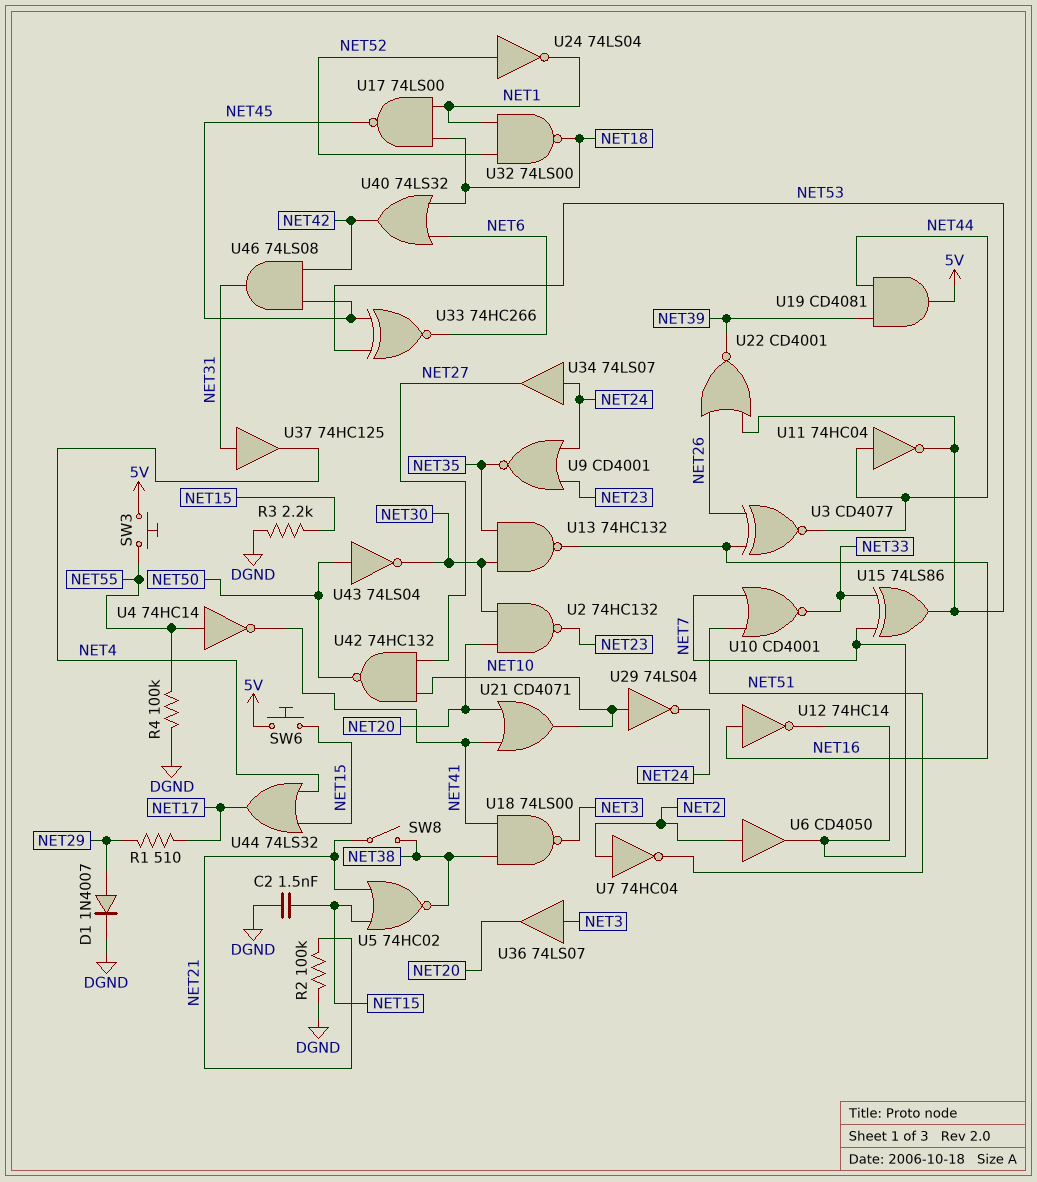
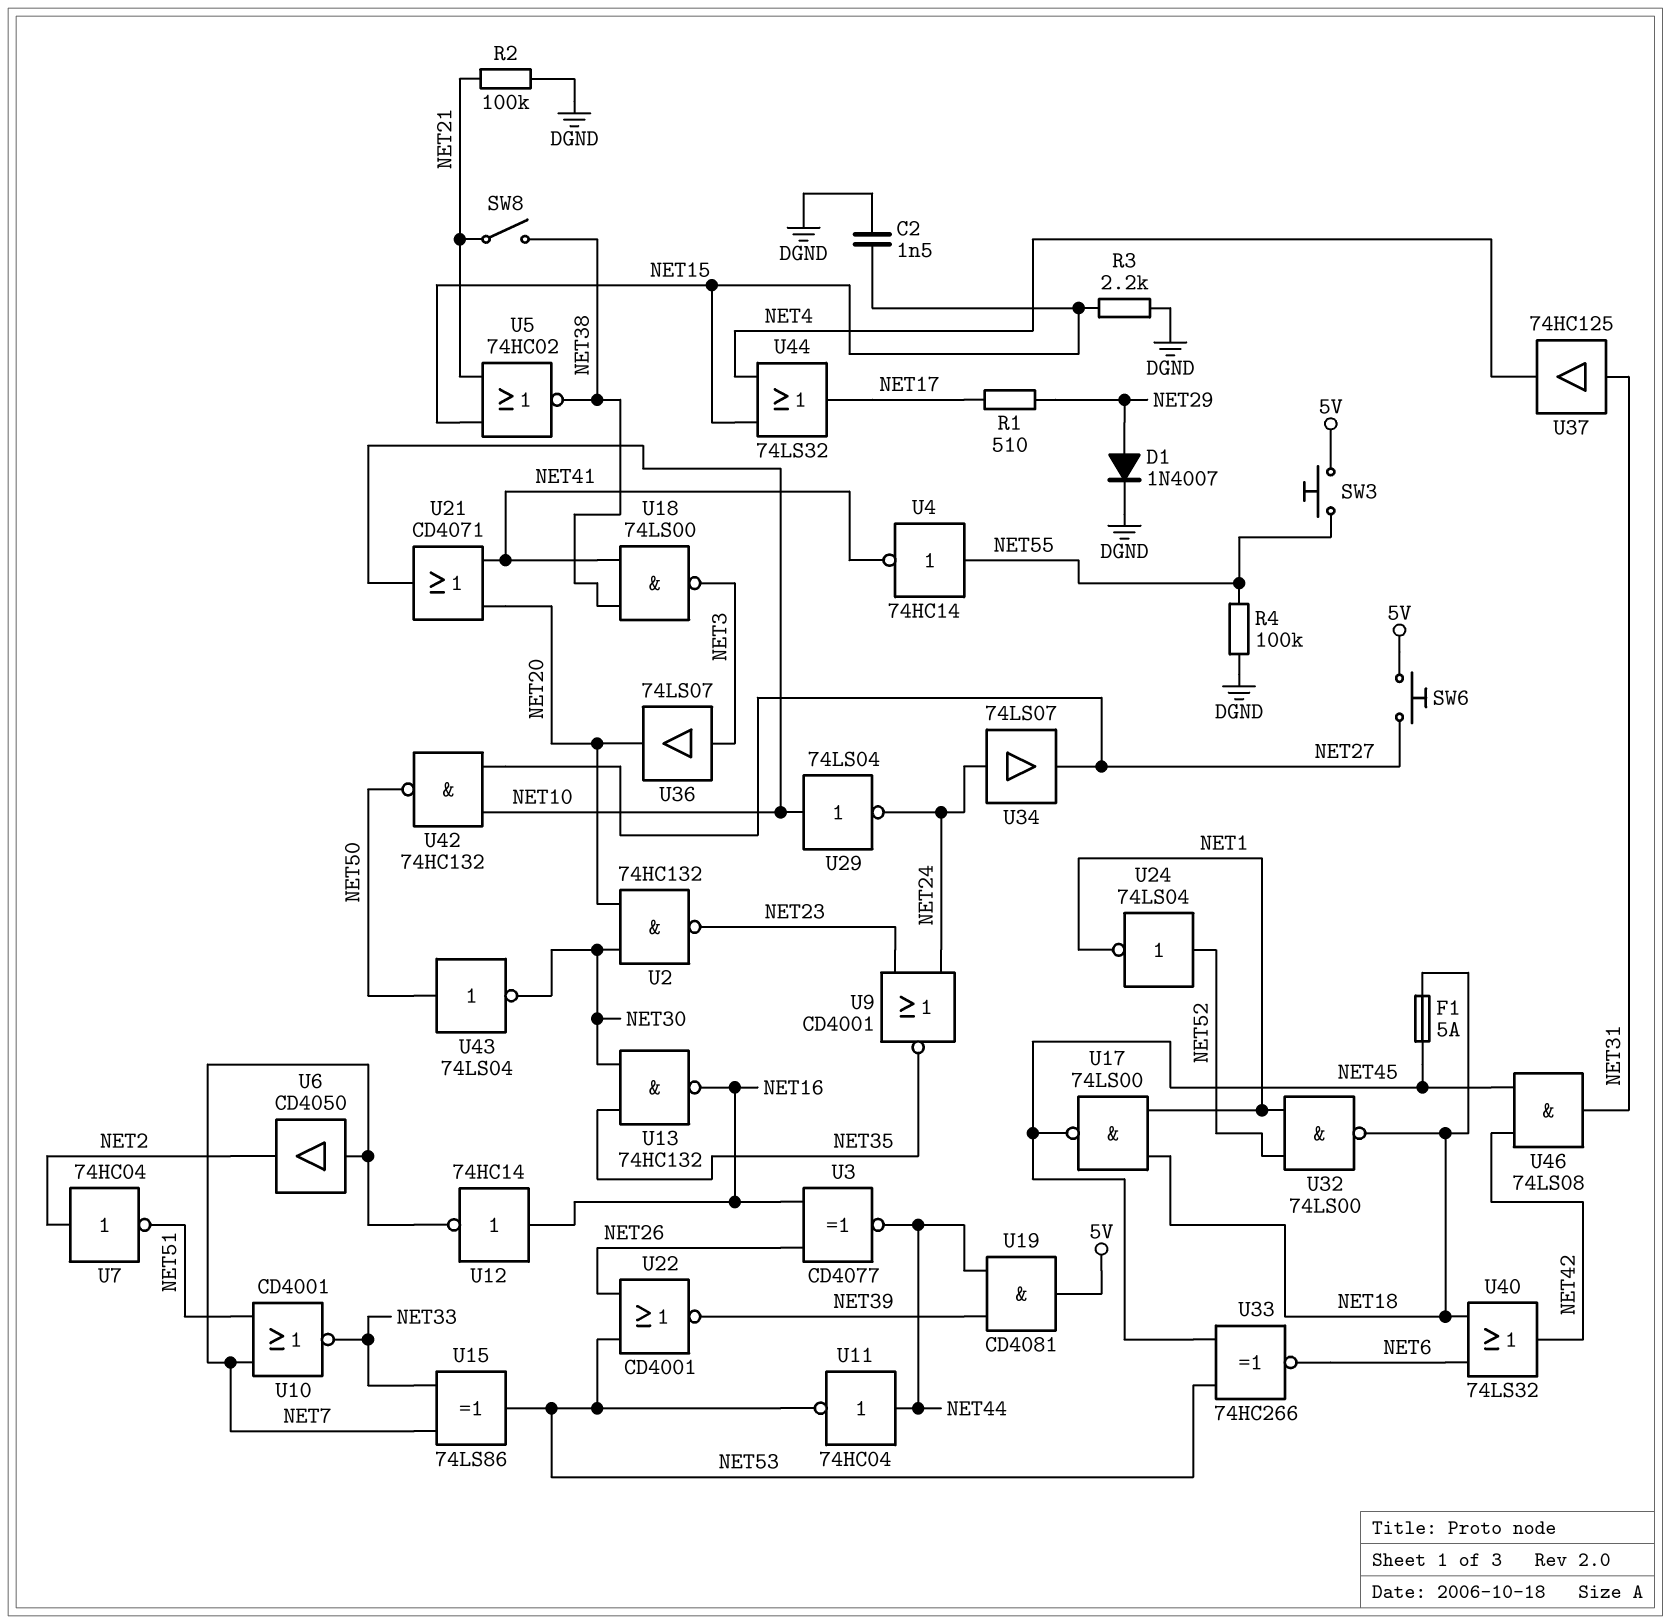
F1: none -> 5A (NET18, NET45)
SW6: button (5V, NET15) -> button (5V, NET27)
U6: buffer CD4050 (in NET2, out NET7) -> buffer CD4050 (in NET7, out NET2)

